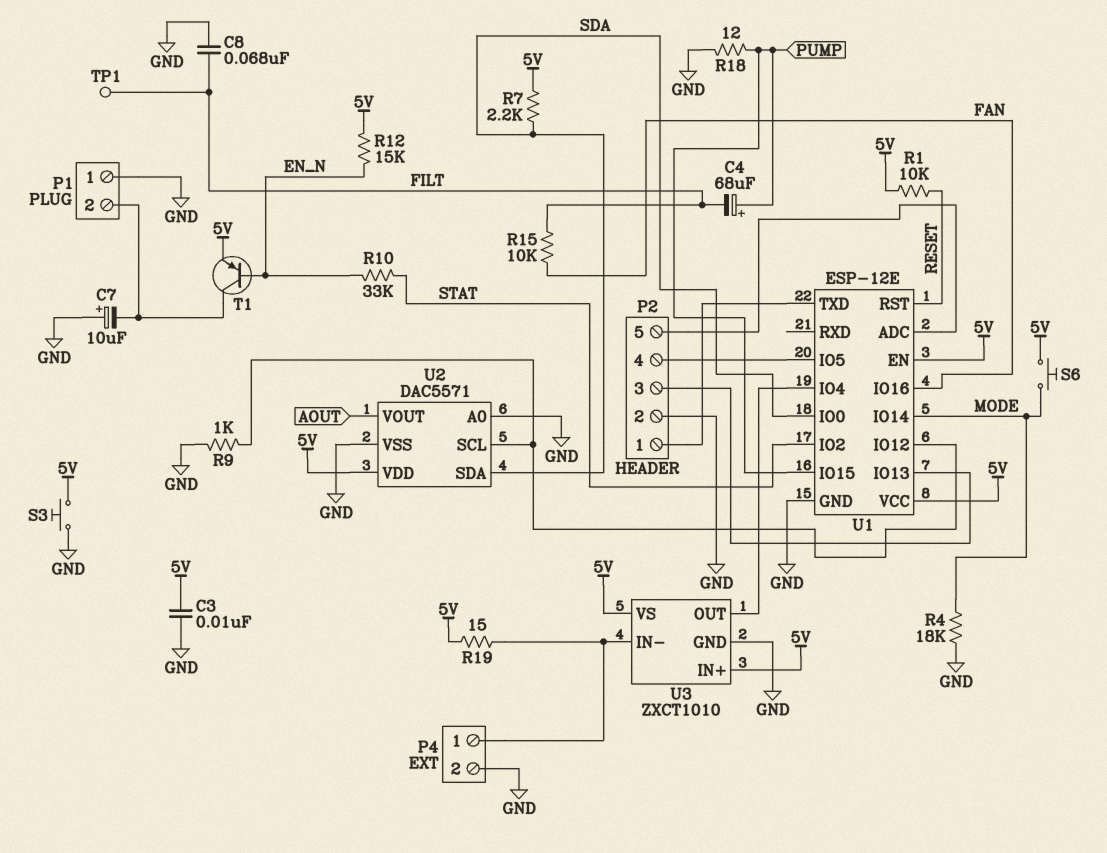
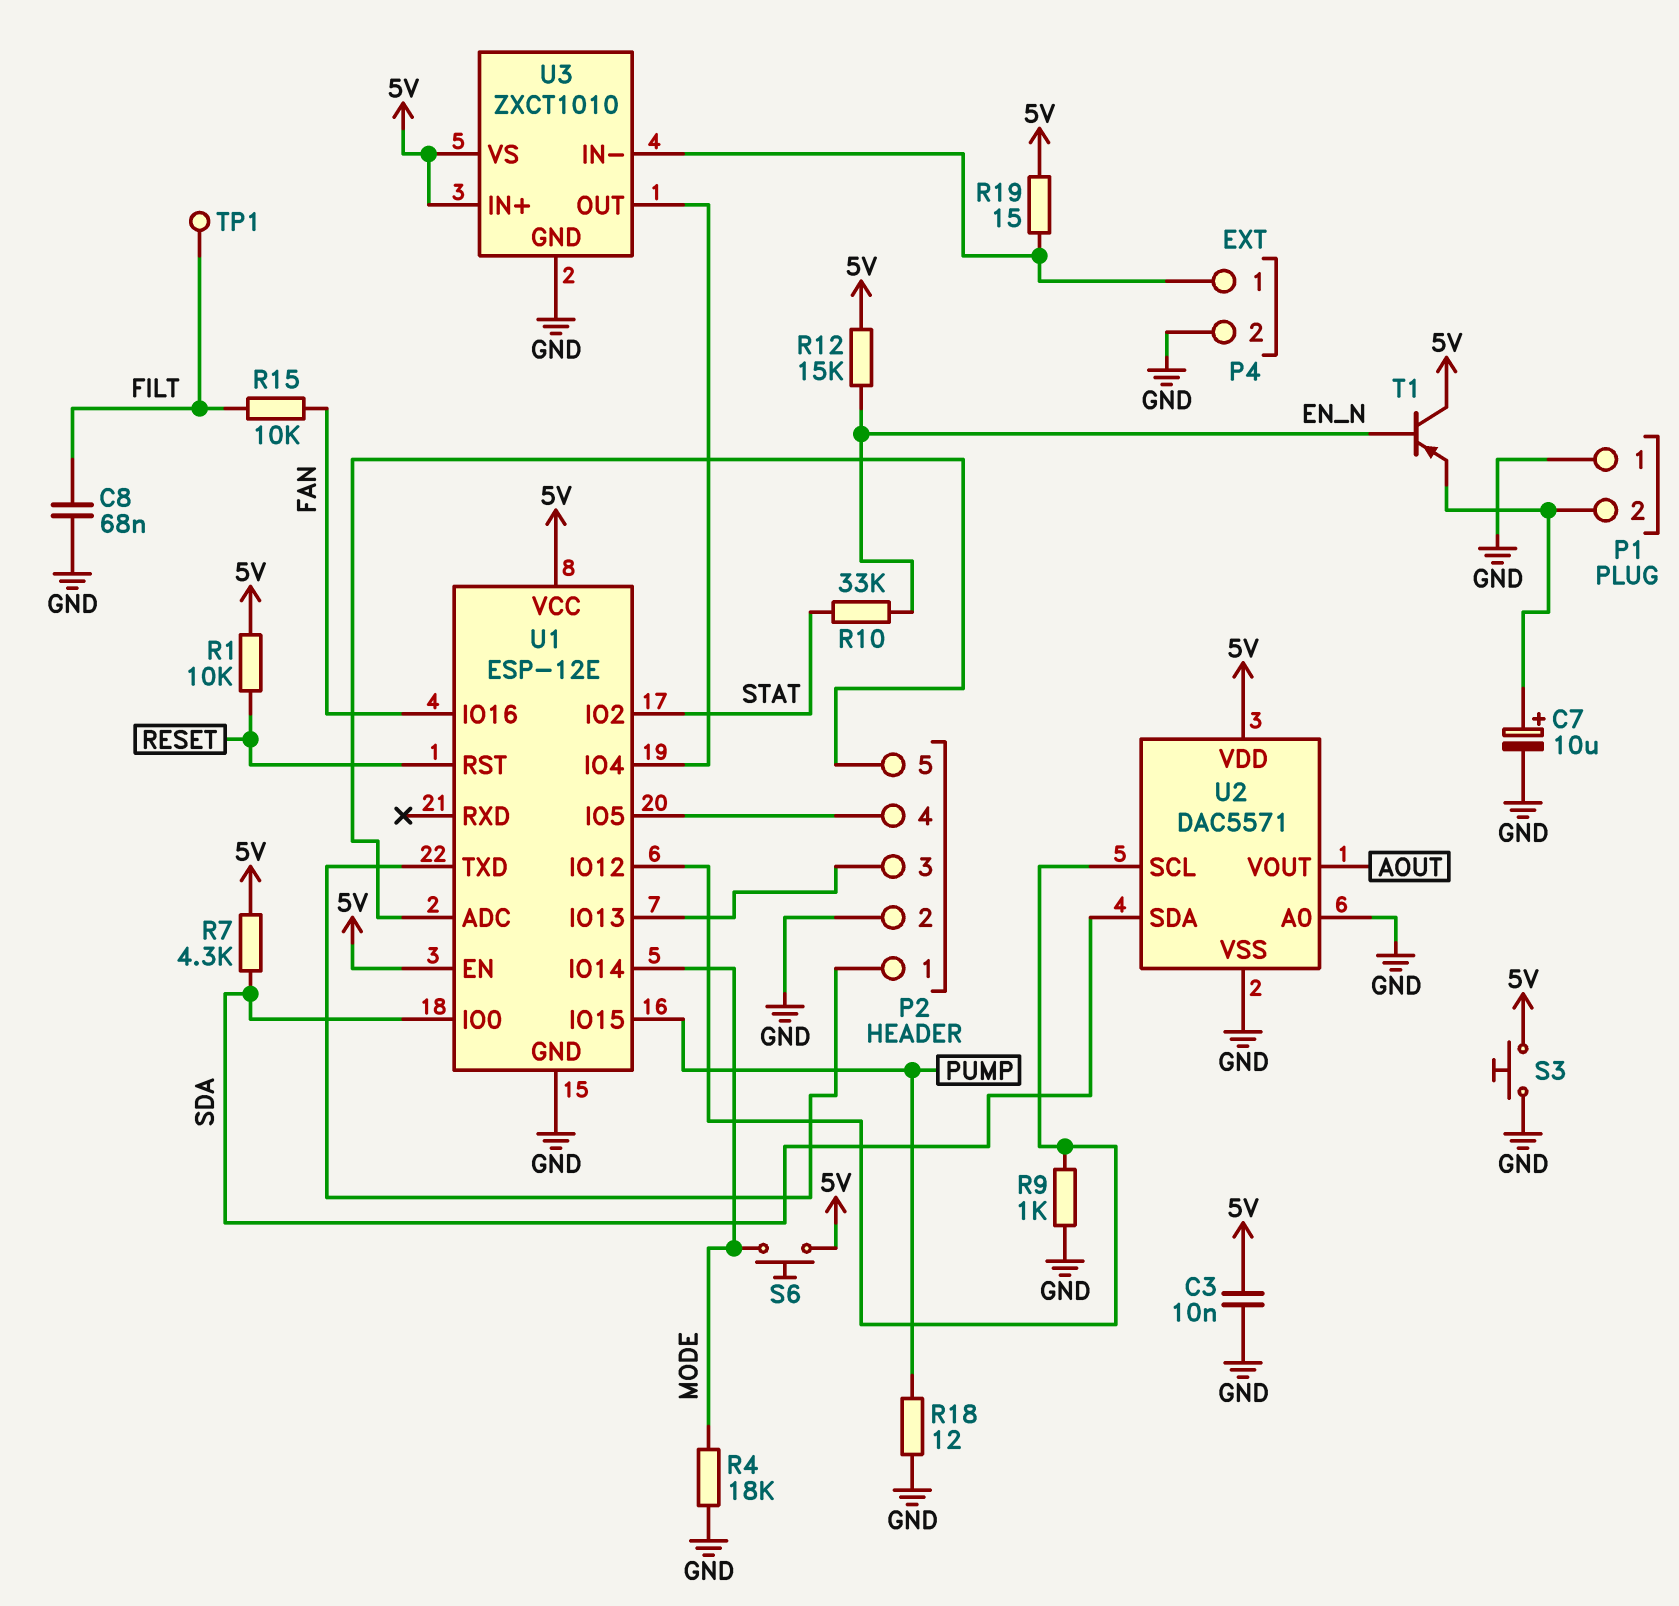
C4: 68uF (plus PUMP, minus FILT) -> none
C7: 10uF (plus GND, minus P1/2) -> 10uF (plus P1/2, minus GND)
R7: 2.2k (5V, SDA) -> 4.3k (5V, SDA)
T1: PNP (B EN_N, C P1/2, E 5V) -> PNP (B EN_N, C 5V, E P1/2)

